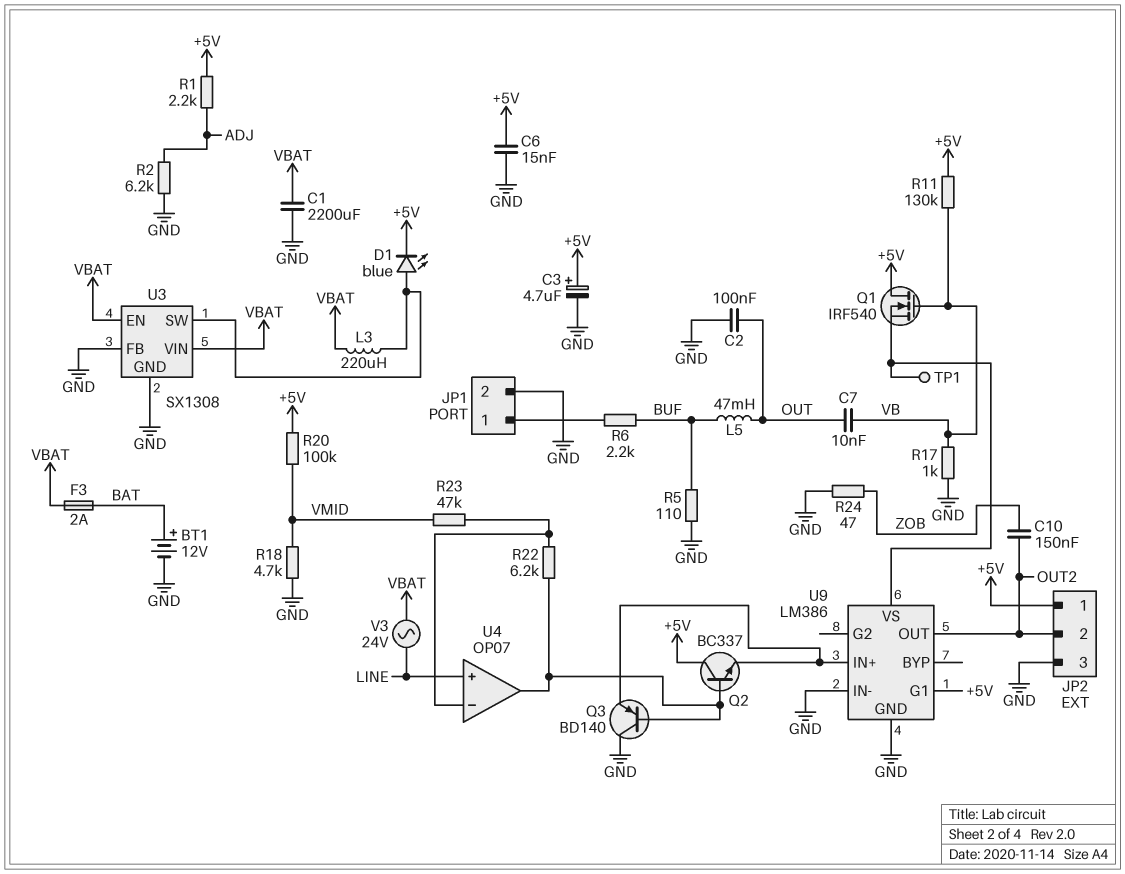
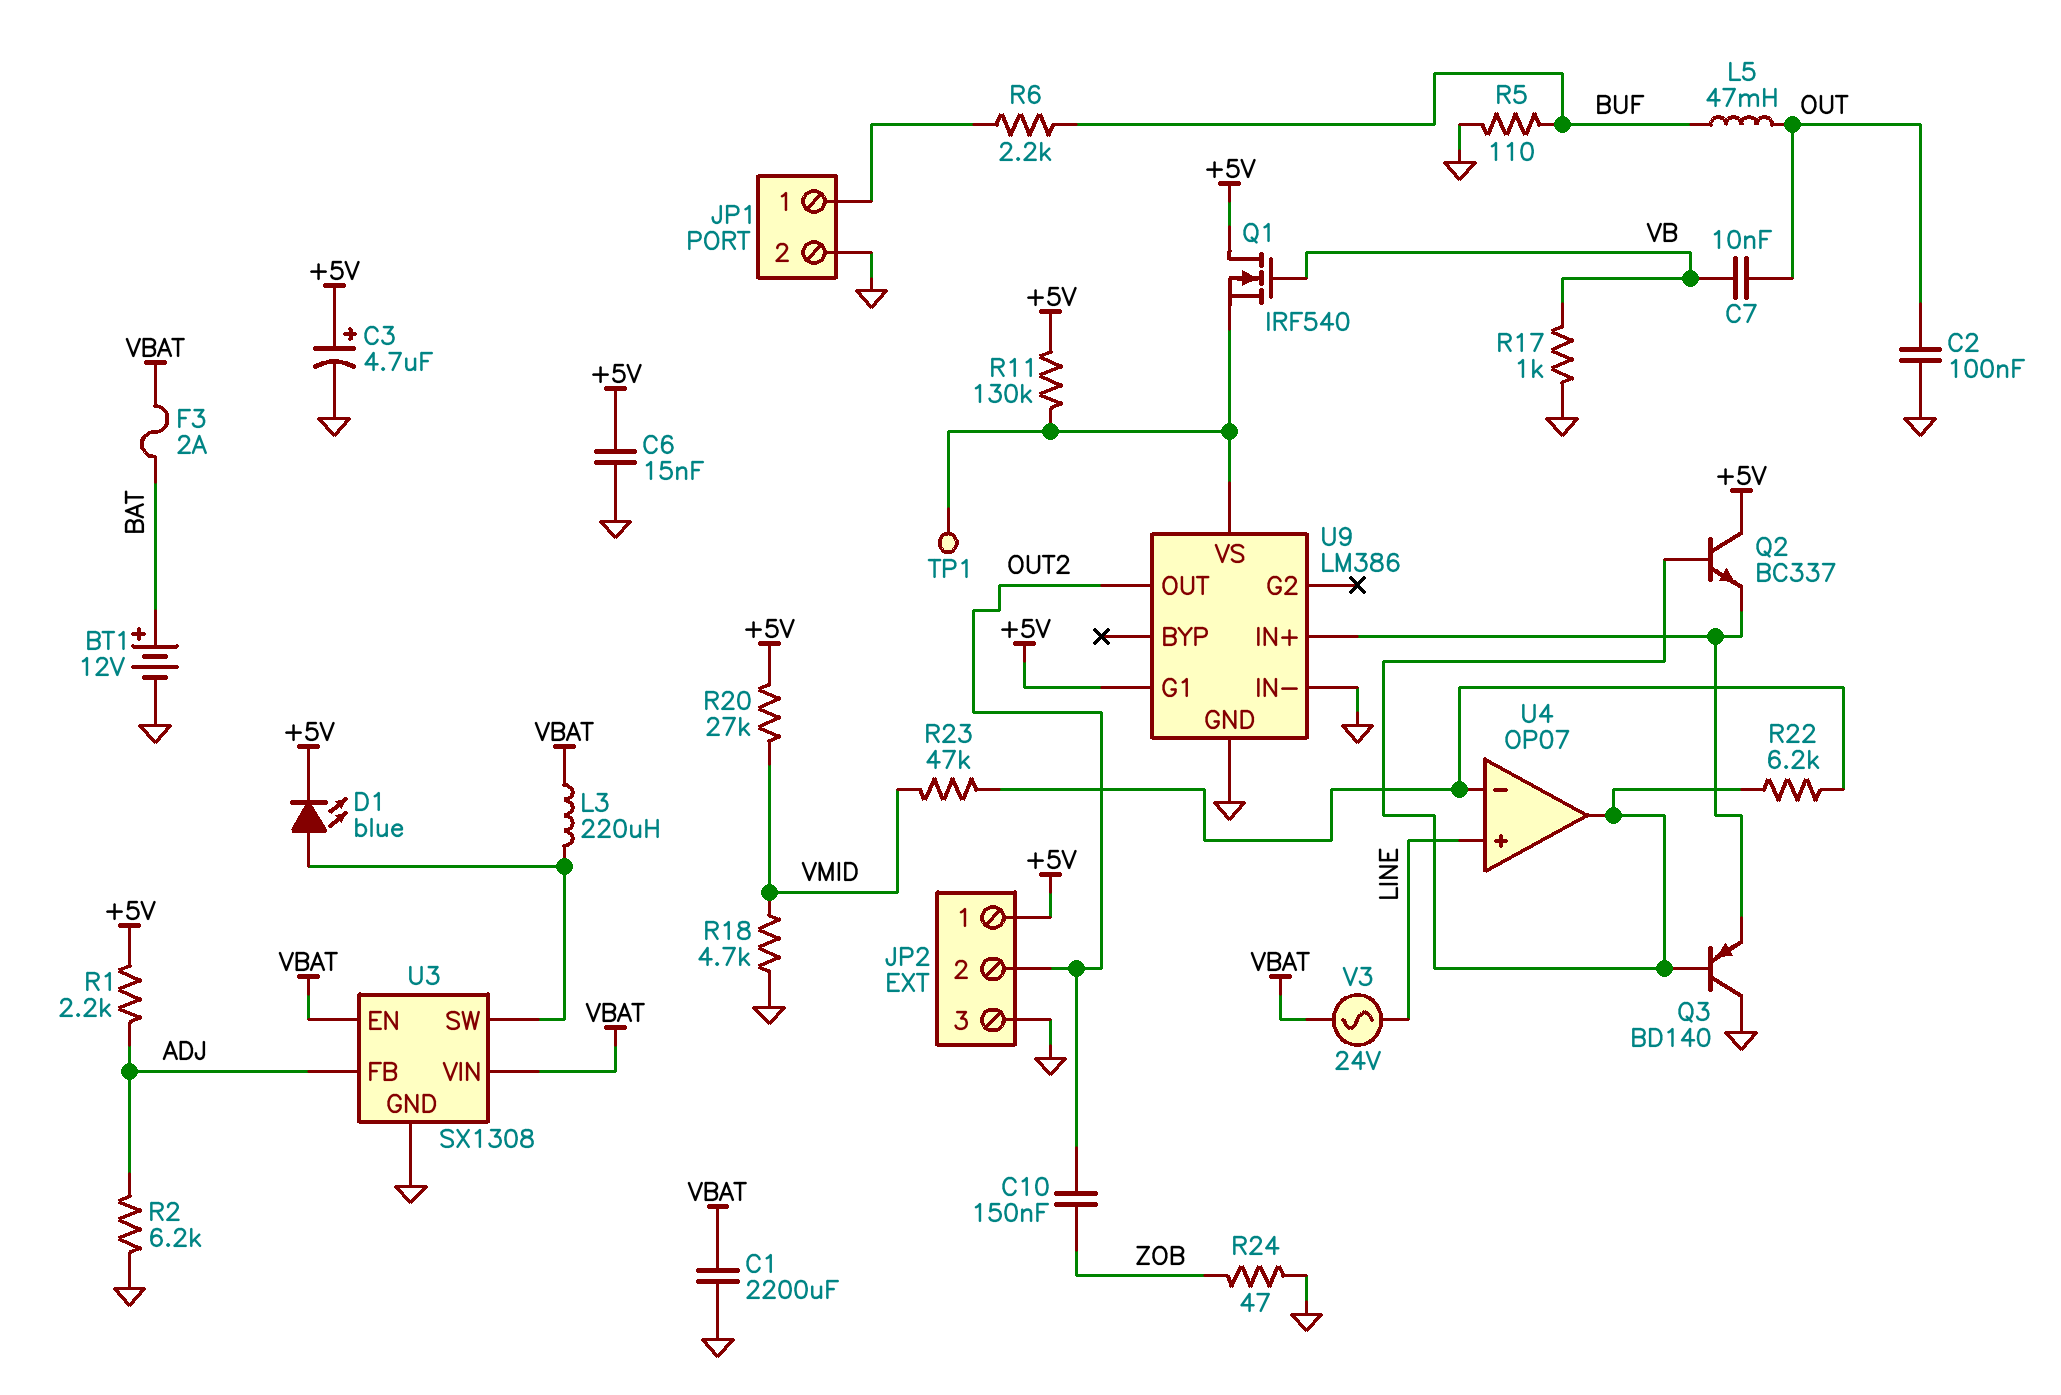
R11: 130k (+5V, VB) -> 130k (+5V, U9/VS)
R20: 100k (+5V, VMID) -> 27k (+5V, VMID)
U3 pin FB: GND -> ADJ

